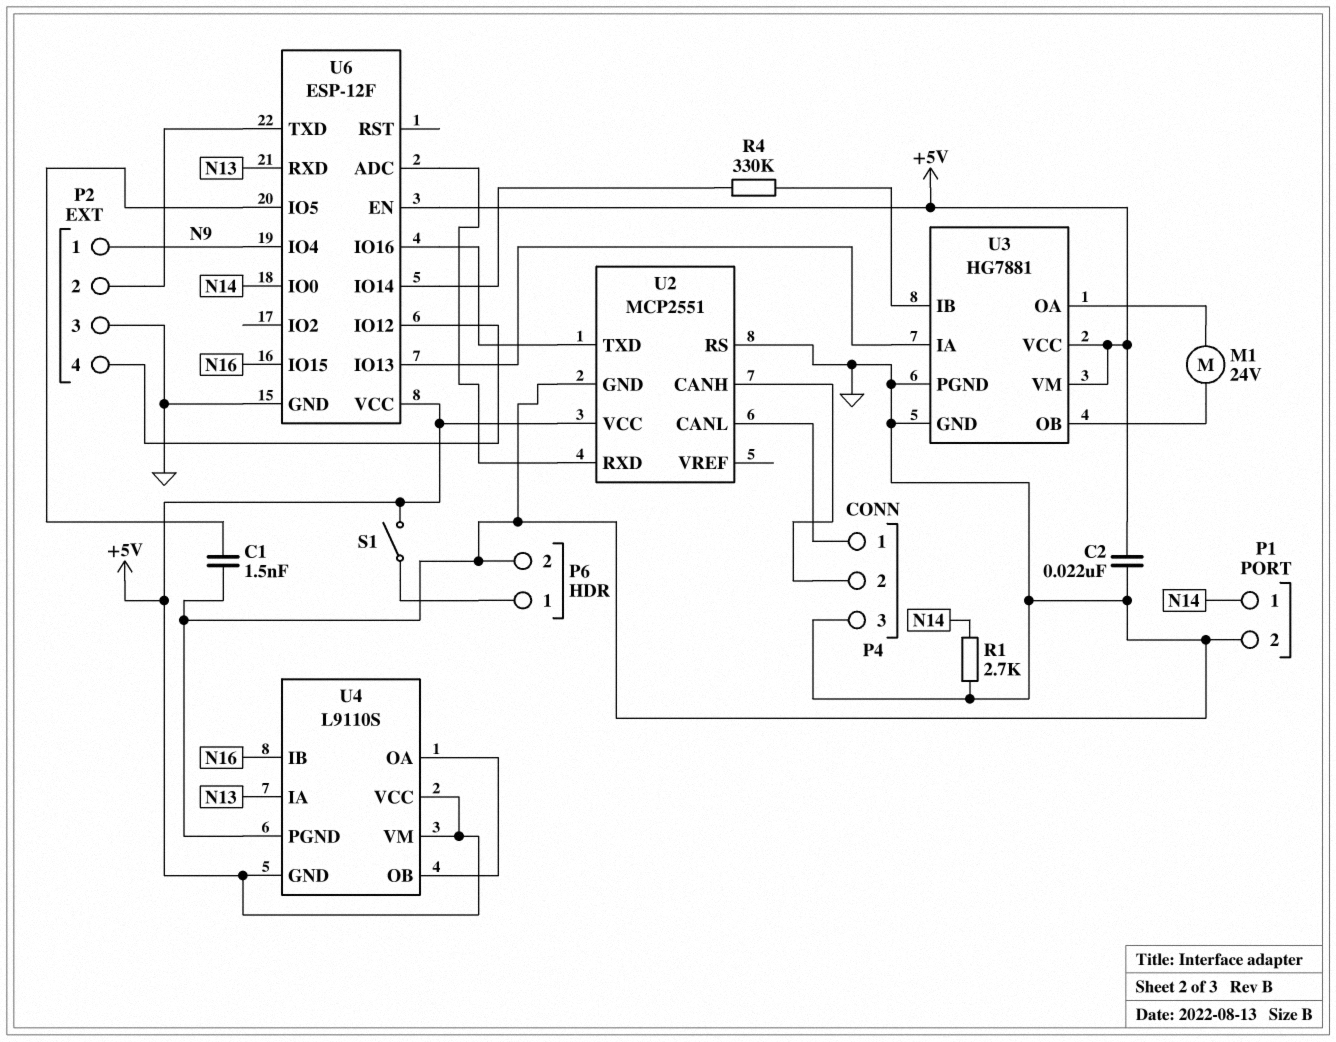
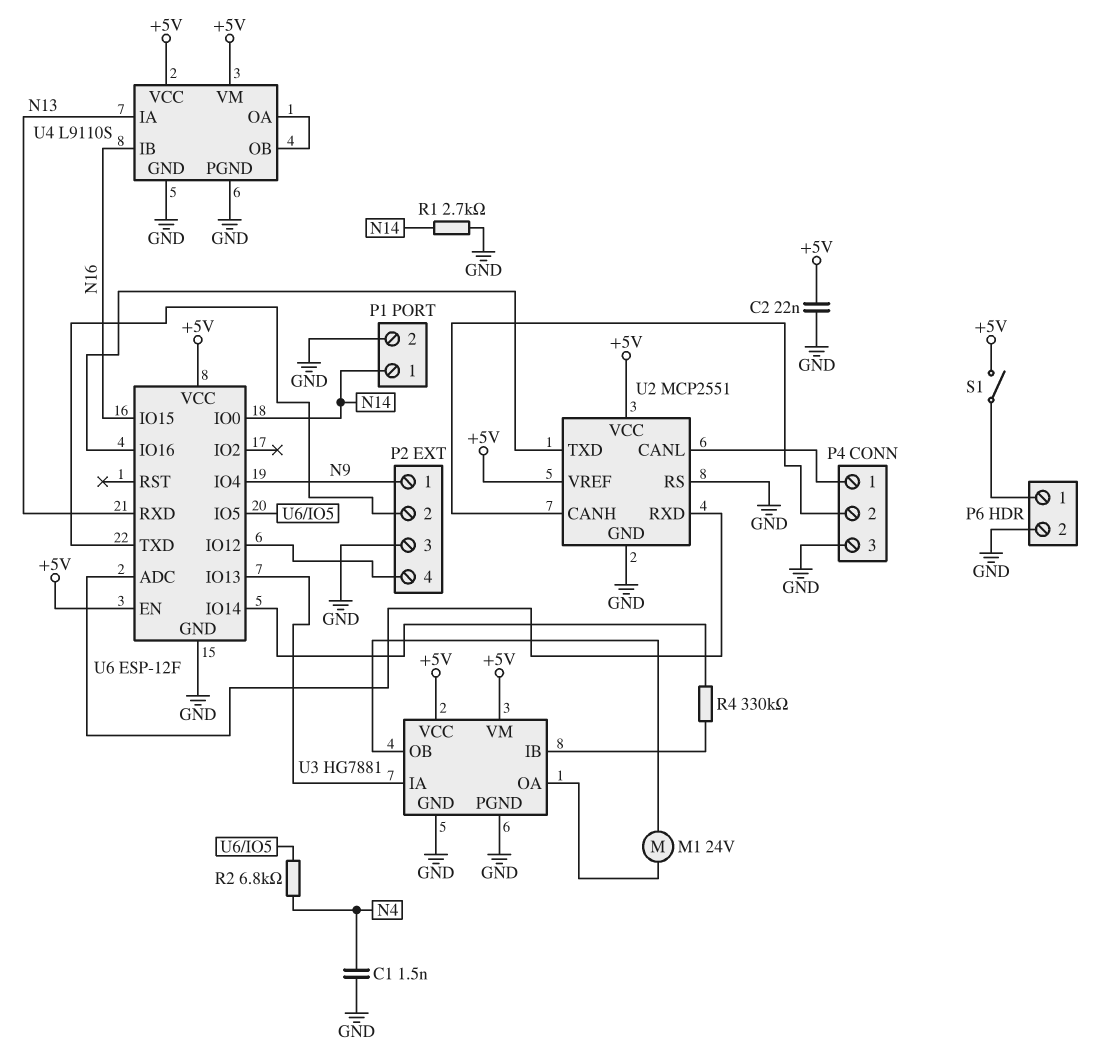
C1: 1.5nF (GND, U6/IO5) -> 1.5nF (GND, N4)
R2: none -> 6.8k (N4, U6/IO5)
U2 pin VREF: none -> +5V
U4 pin GND: +5V -> GND

